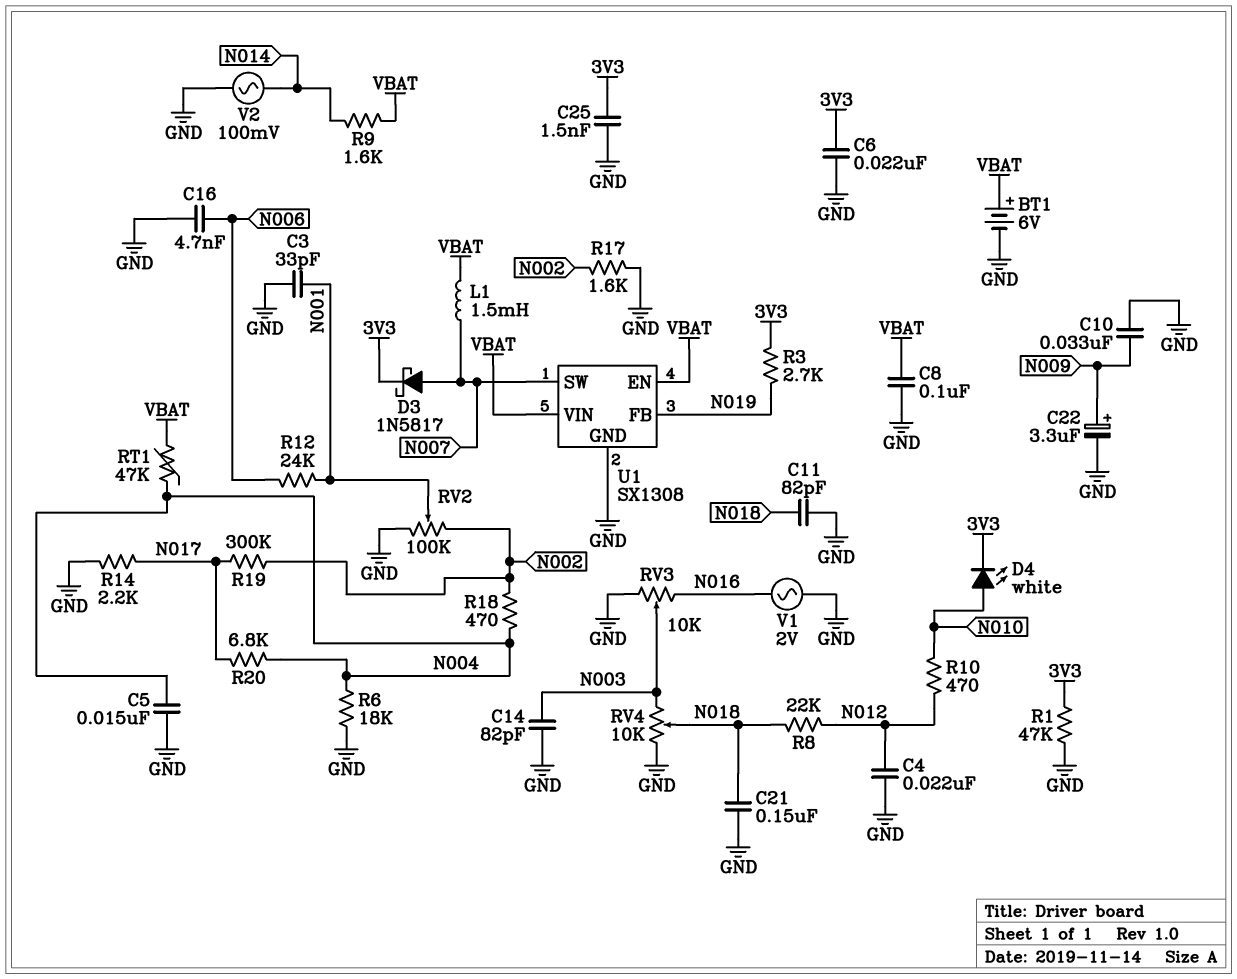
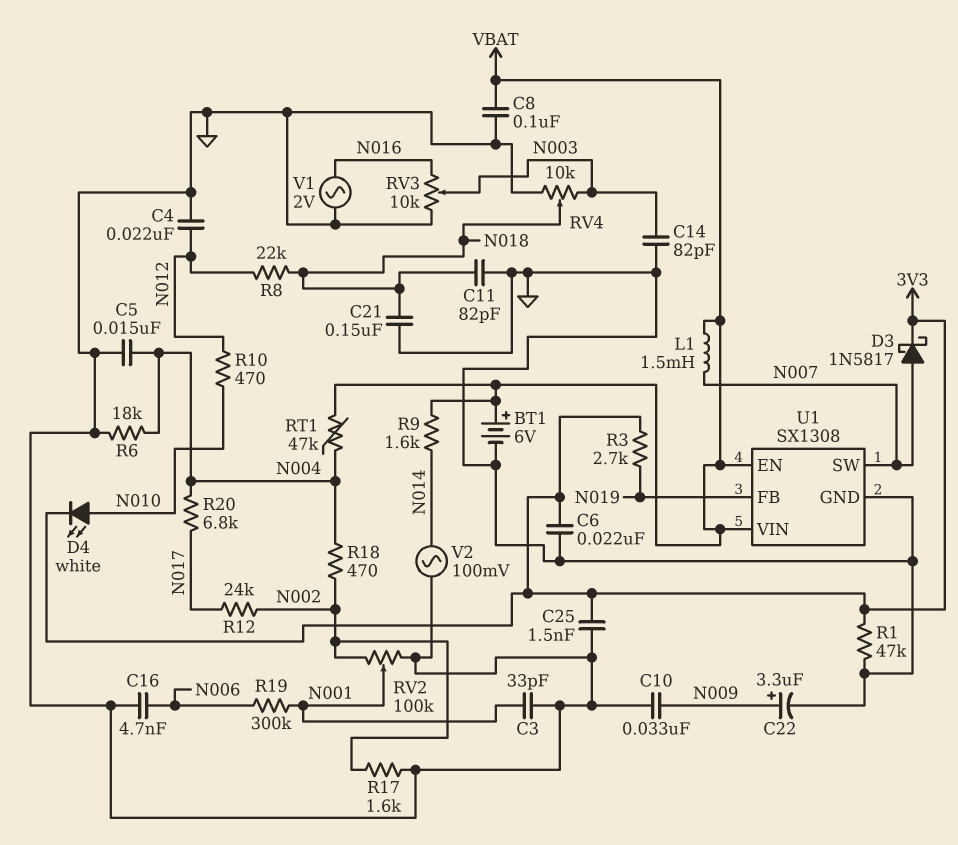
R12: 24k (N001, N006) -> 24k (N002, N017)
R14: 2.2k (GND, N017) -> none
R19: 300k (N002, N017) -> 300k (N001, N006)

